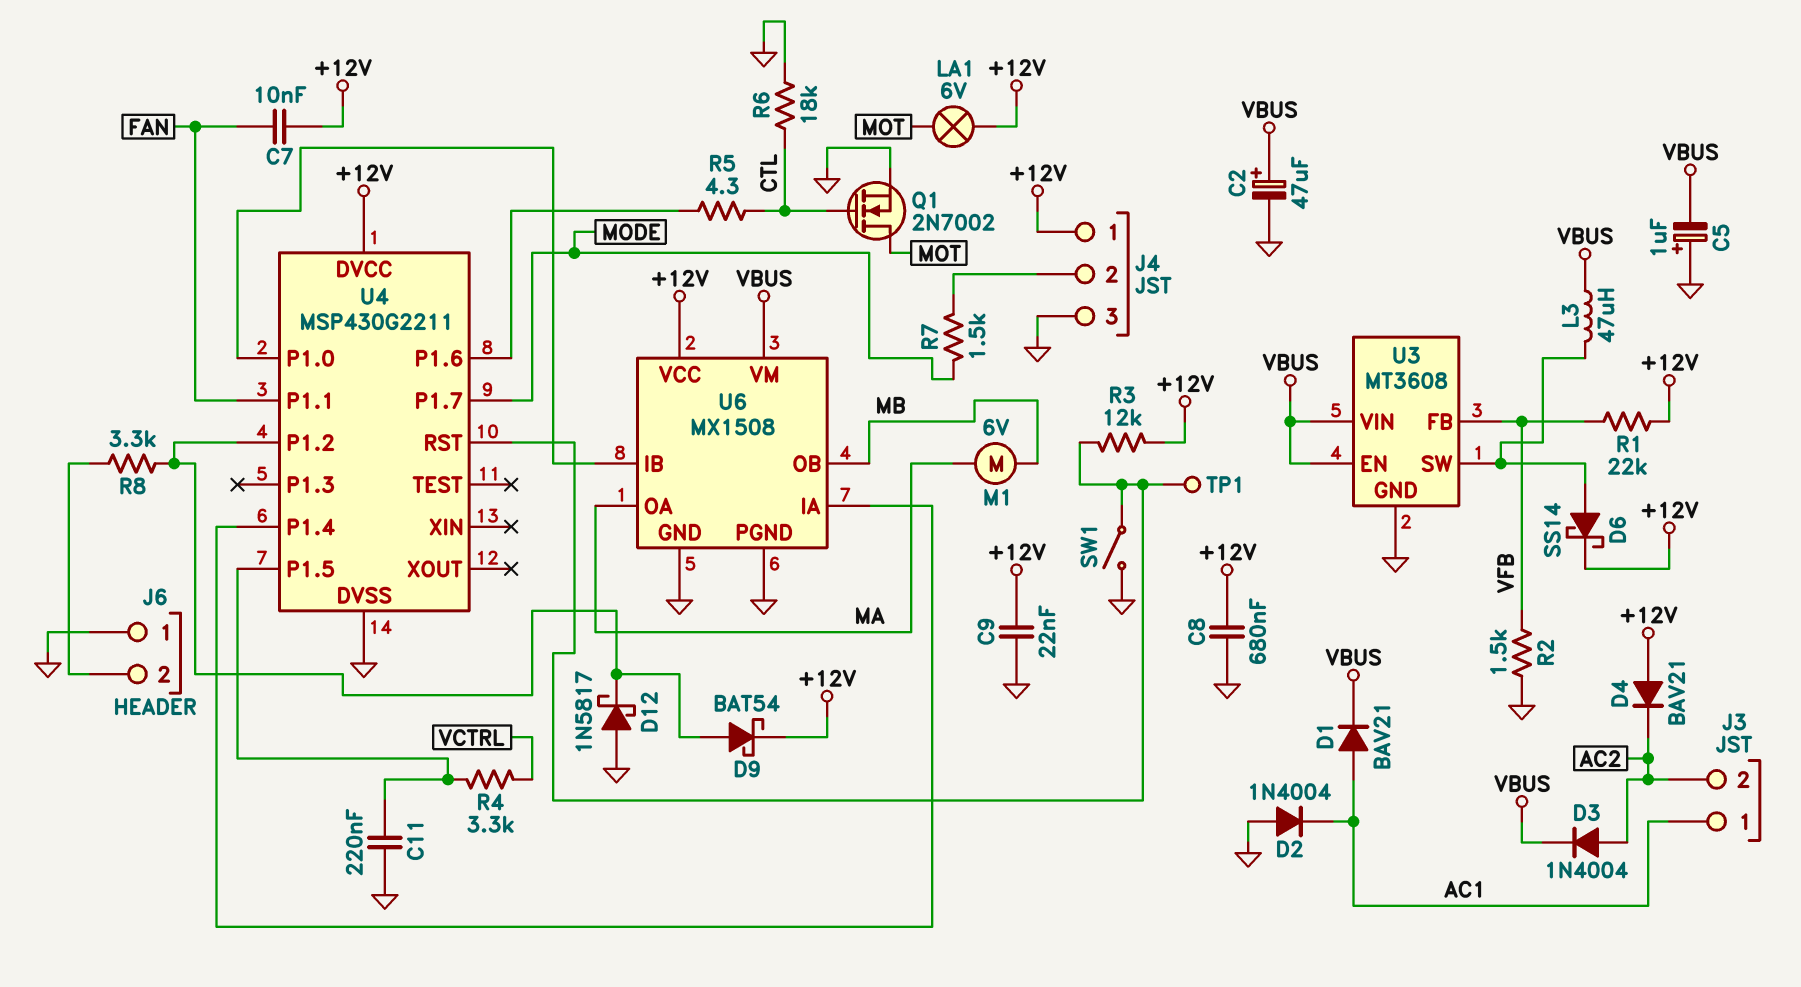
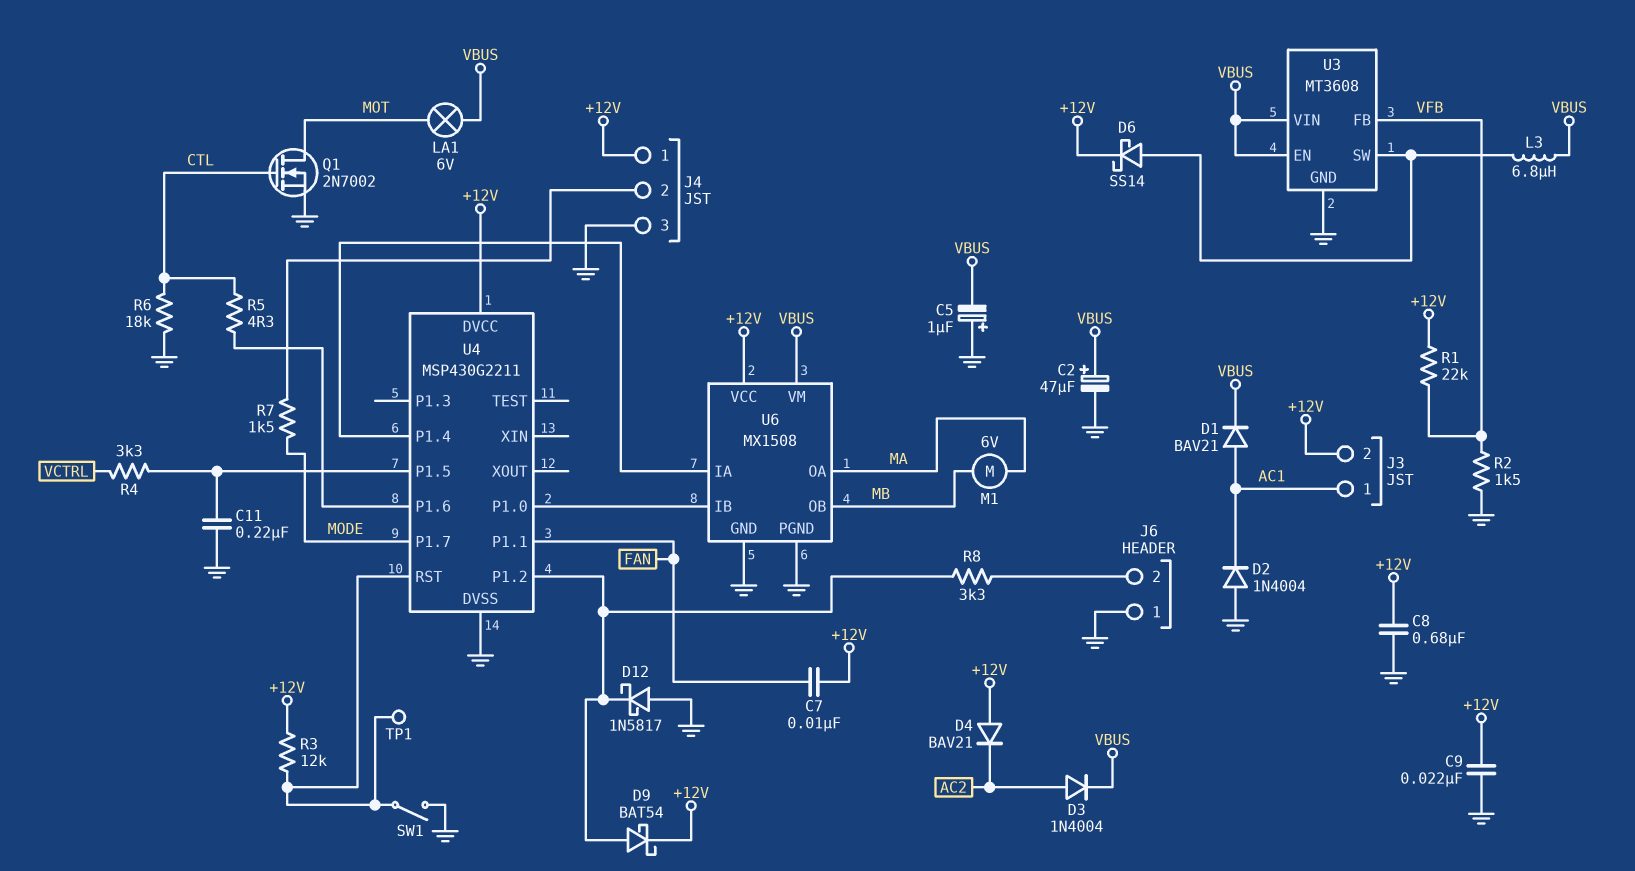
J3 pin 2: AC2 -> +12V
L3: 47uH (U3/SW, VBUS) -> 6.8uH (U3/SW, VBUS)
LA1: lamp 6V (+12V, MOT) -> lamp 6V (MOT, VBUS)

